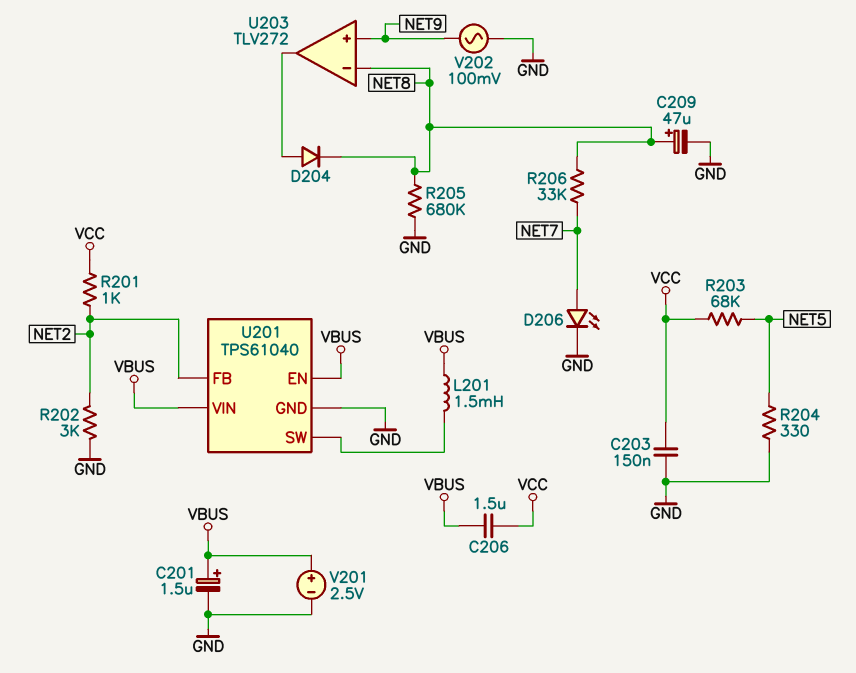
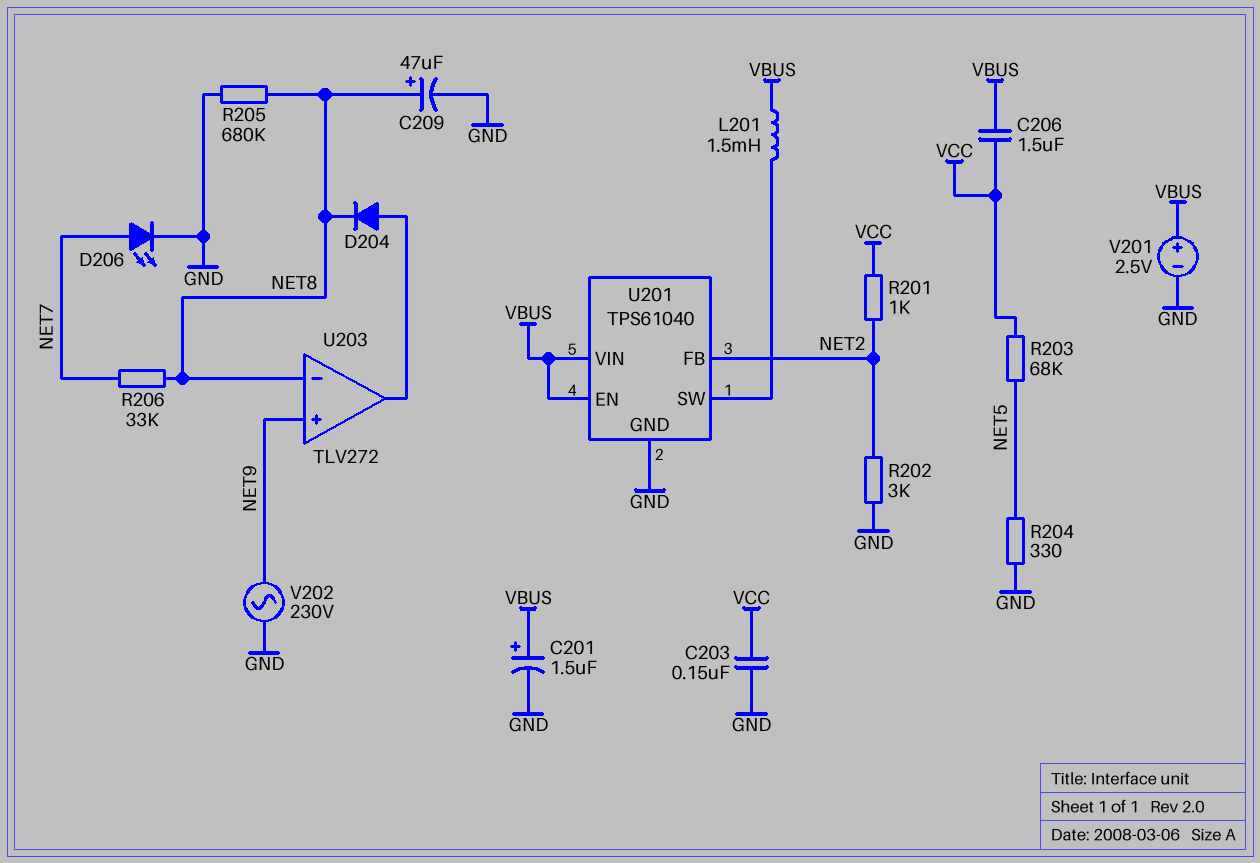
V202: AC 100mV (GND, NET9) -> AC 230V (GND, NET9)

